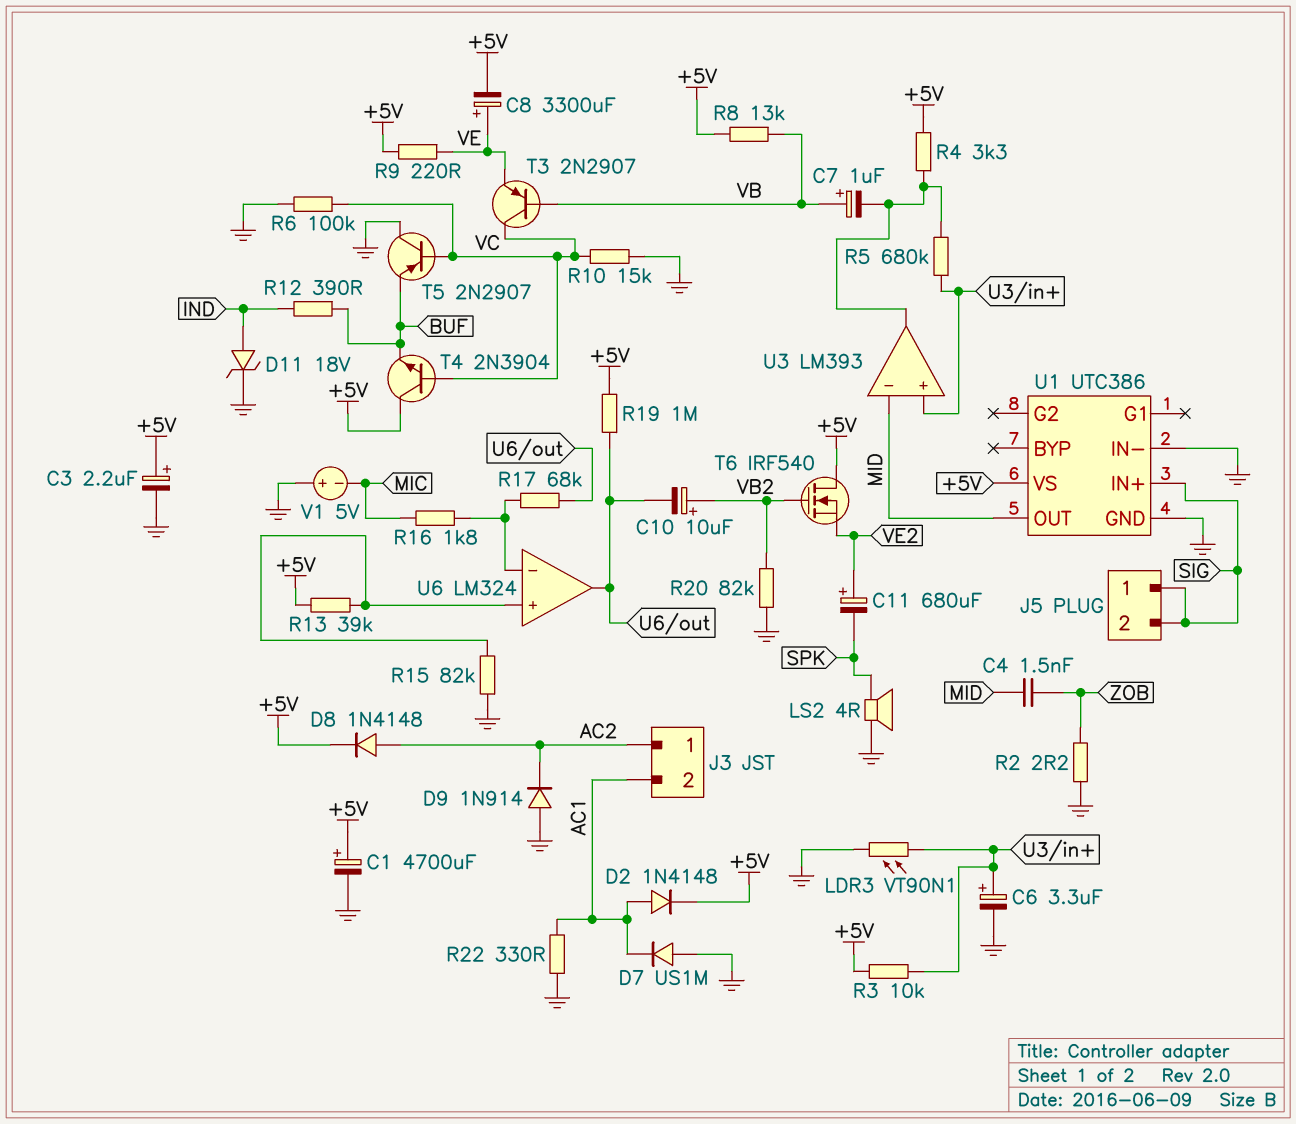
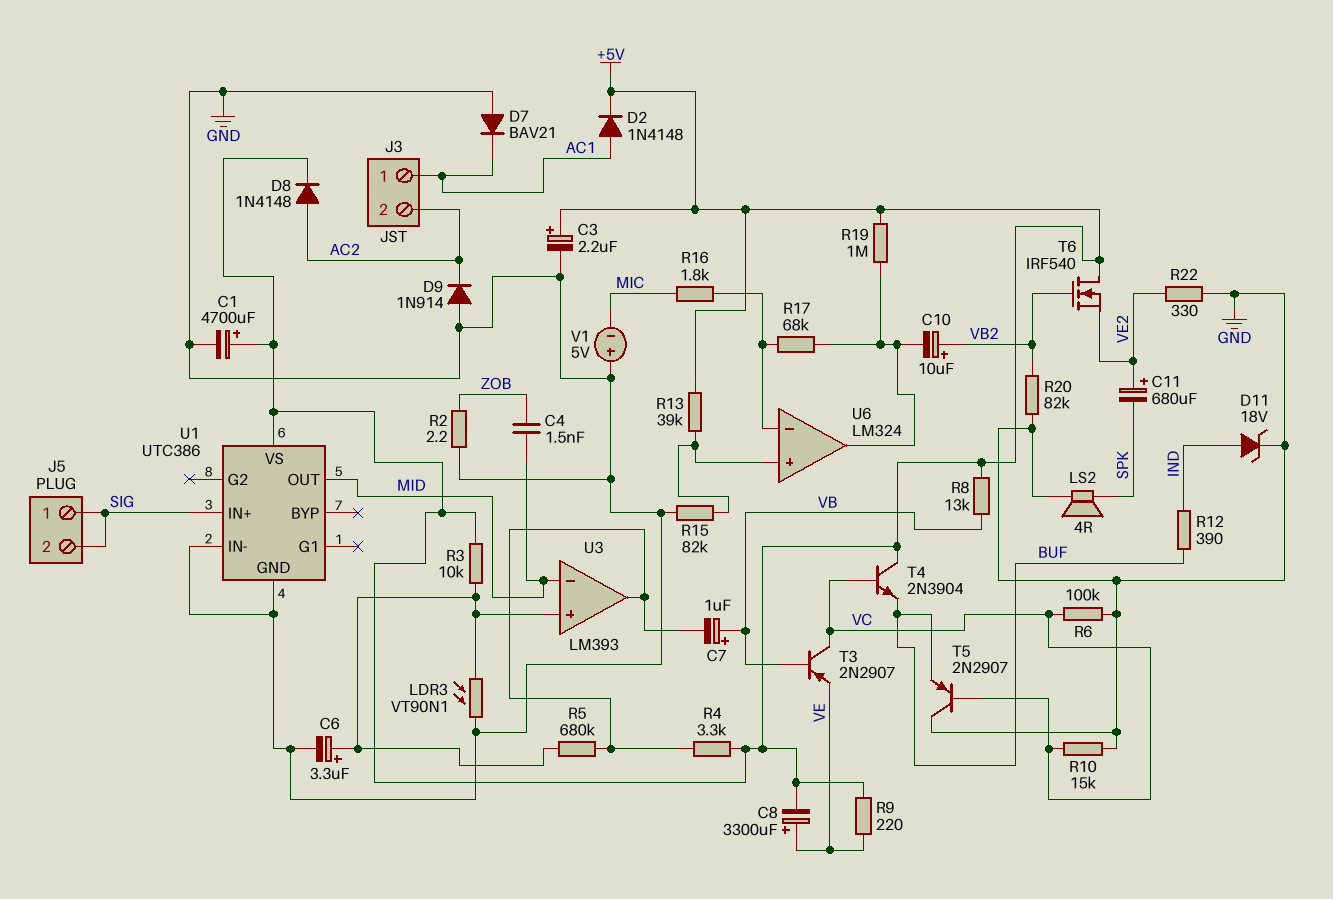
D7: diode US1M (A GND, K AC1) -> diode BAV21 (A GND, K AC1)
J3 pin 1: AC2 -> AC1
J3 pin 2: AC1 -> AC2
R22: 330 (AC1, GND) -> 330 (GND, VE2)

